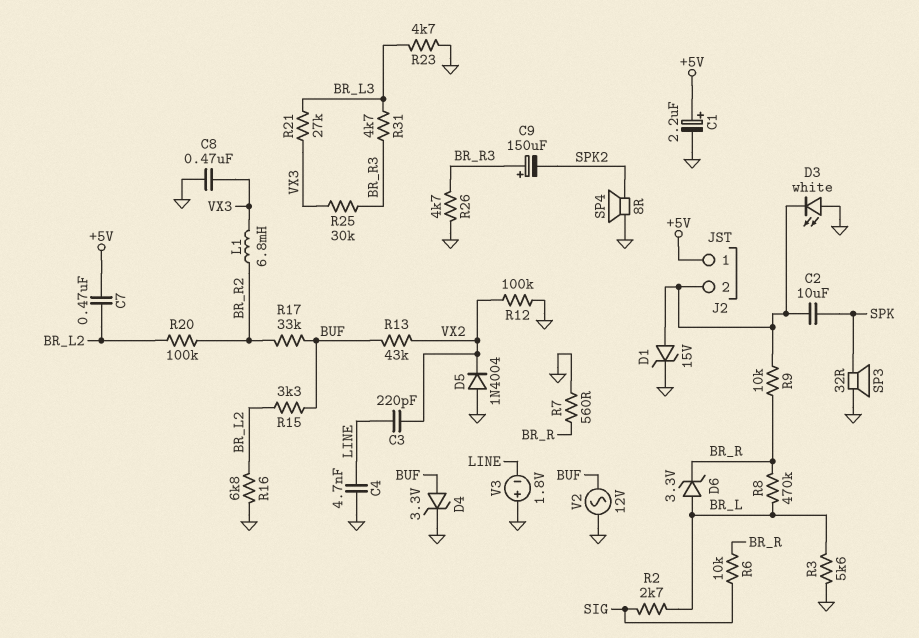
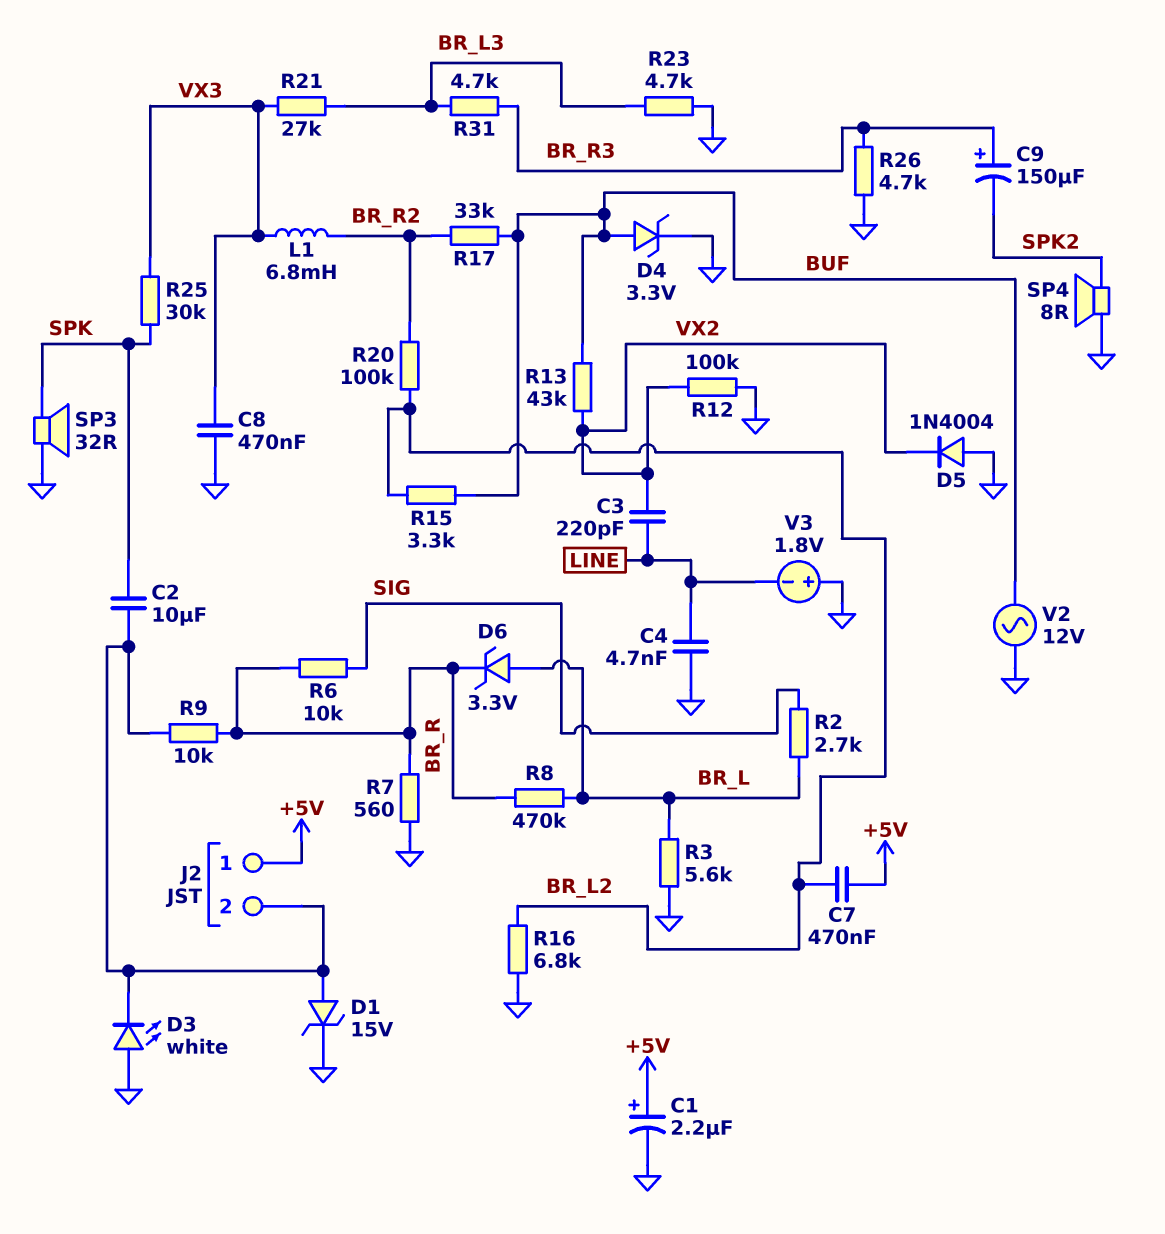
R25: 30k (BR_R3, VX3) -> 30k (SPK, VX3)

